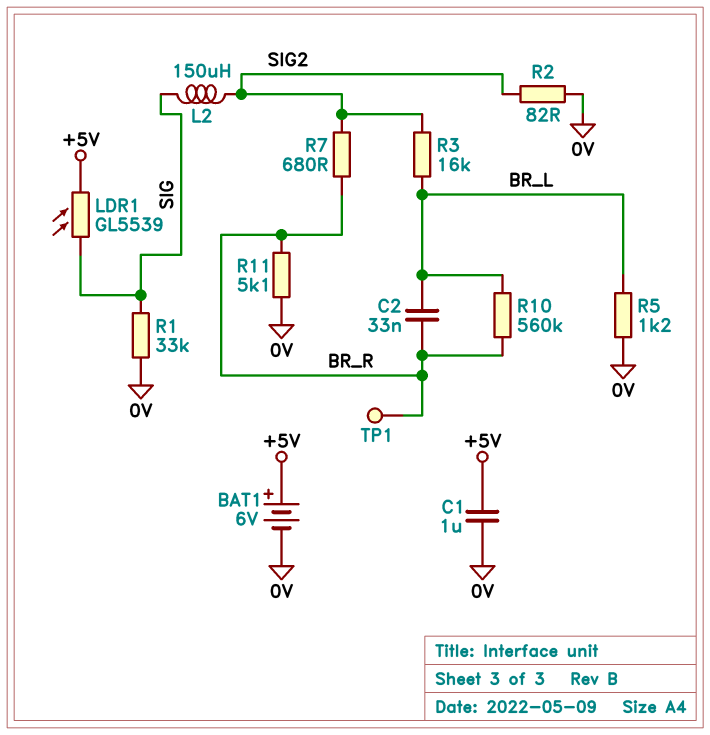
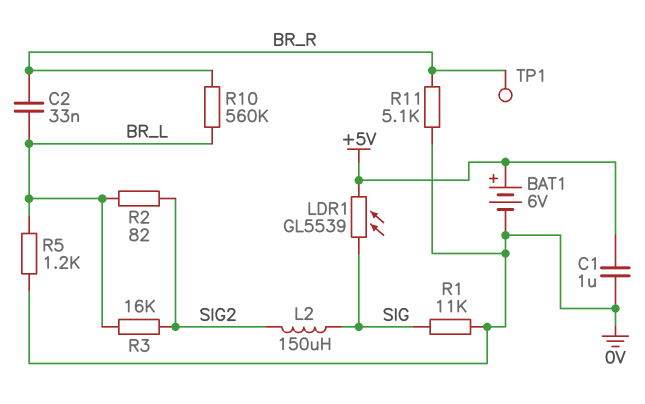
R1: 33k (0V, SIG) -> 11k (0V, SIG)
R2: 82 (0V, SIG2) -> 82 (BR_L, SIG2)
R7: 680 (BR_R, SIG2) -> none

